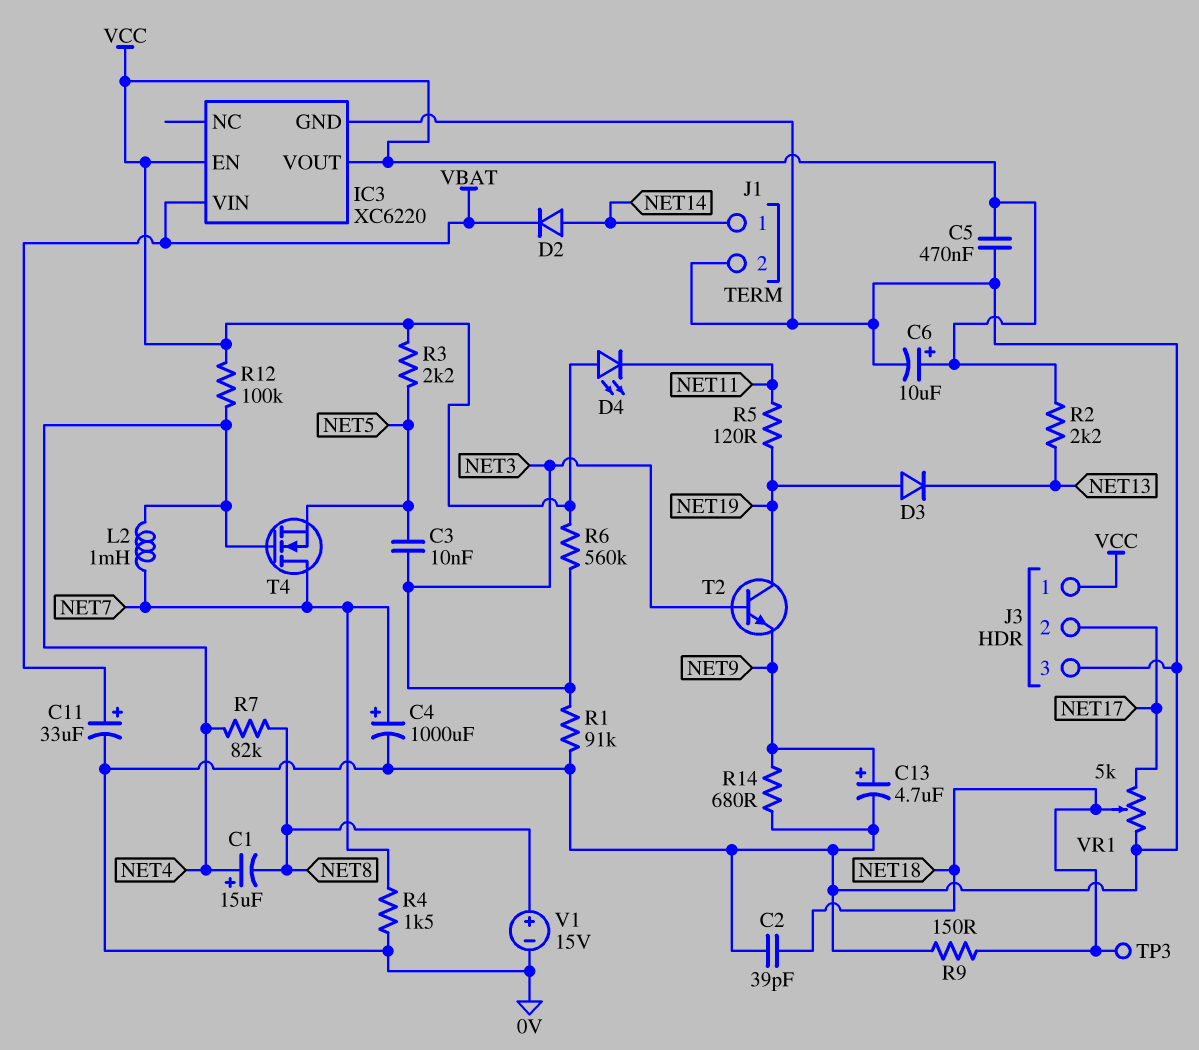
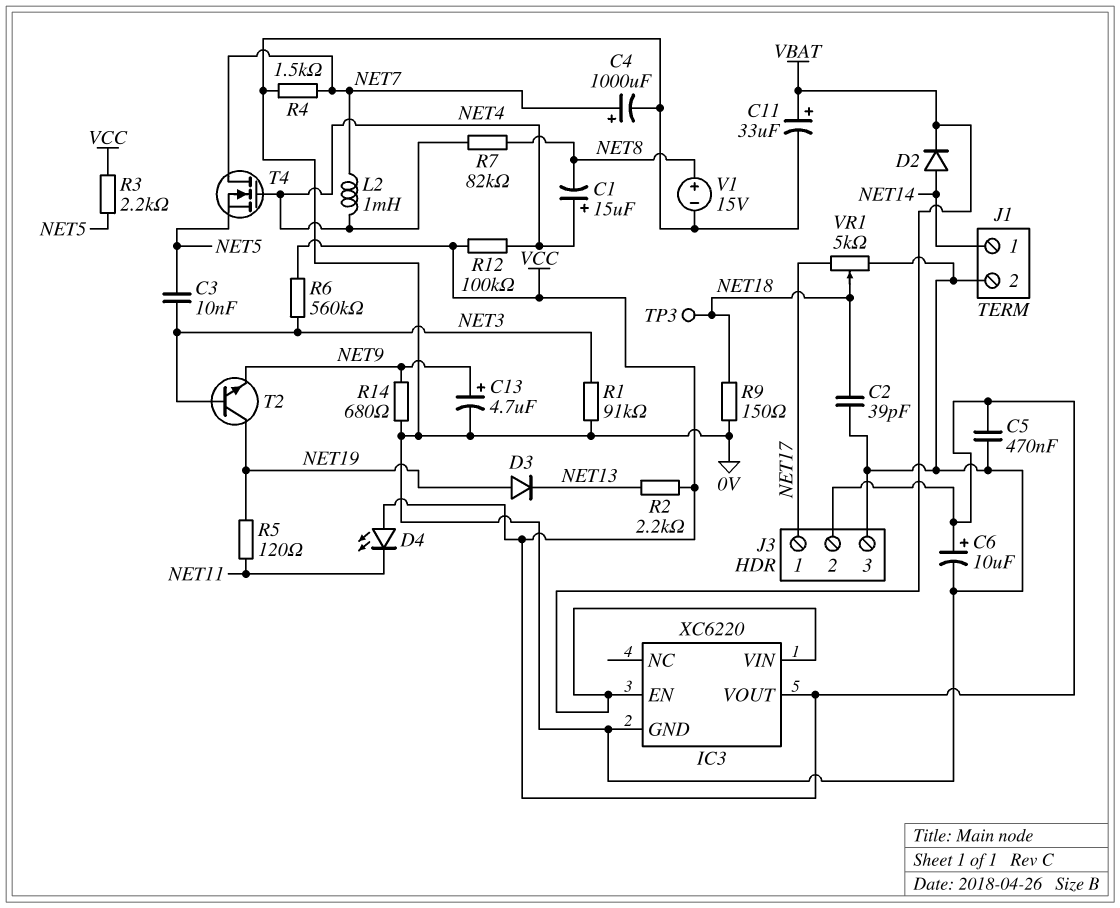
IC3 pin EN: VCC -> VBAT
J3 pin 1: VCC -> NET17
J3 pin 2: NET17 -> VCC

